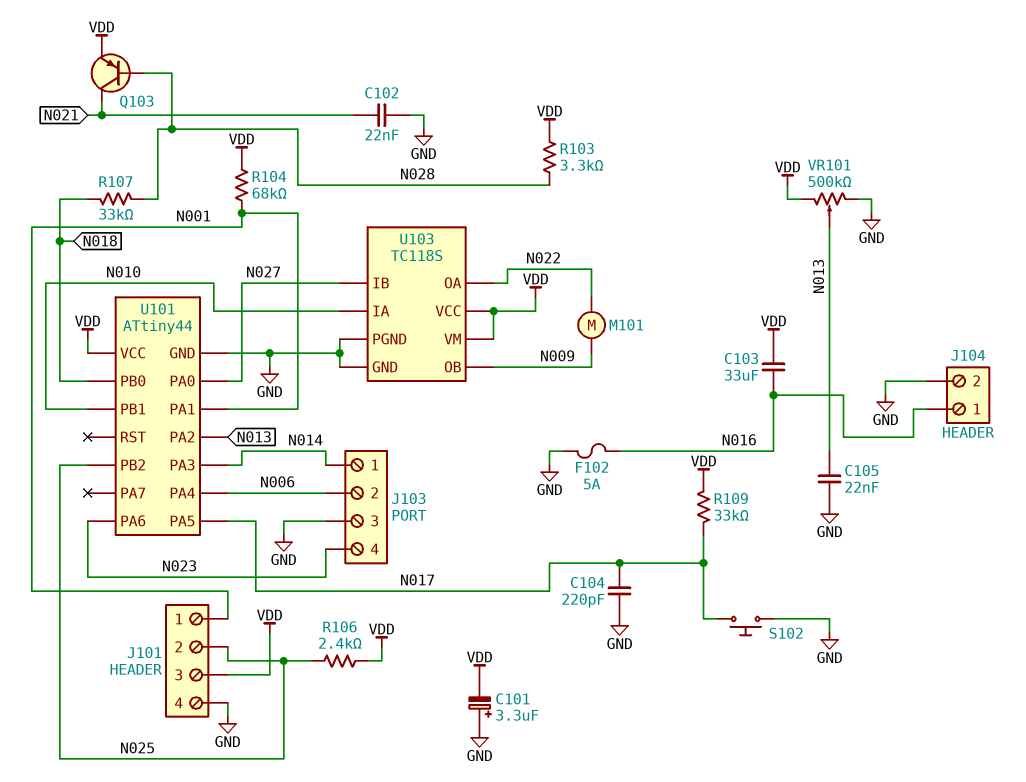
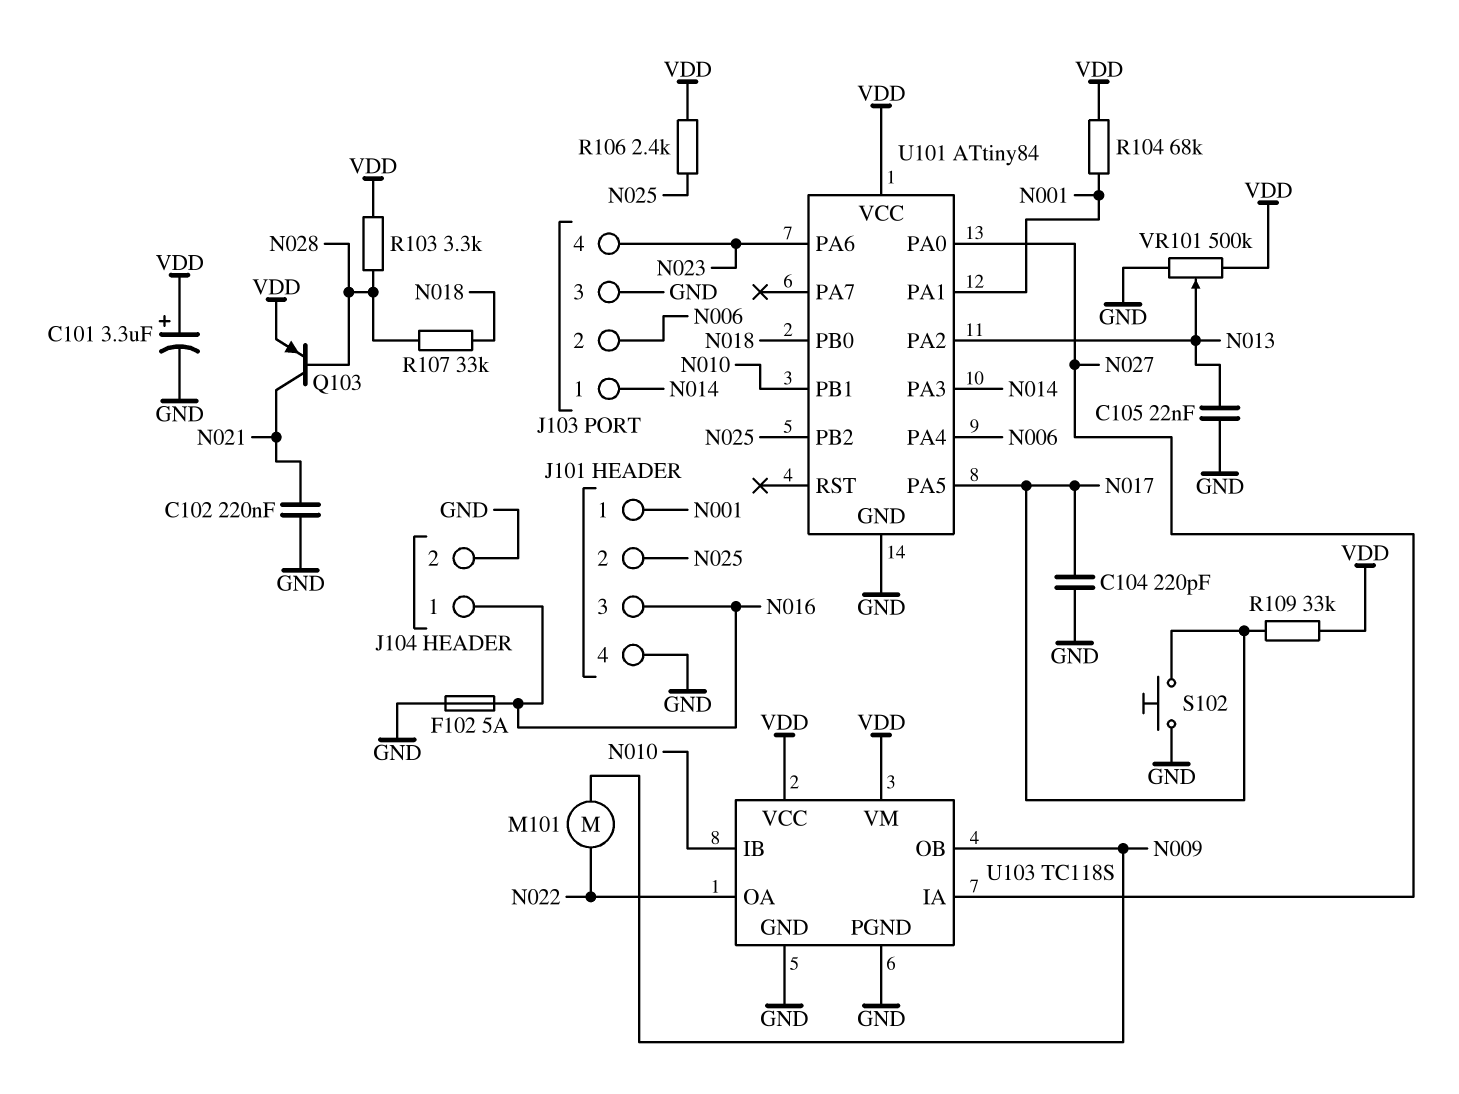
C101: 3.3uF (plus GND, minus VDD) -> 3.3uF (plus VDD, minus GND)
C102: 22nF (GND, N021) -> 220nF (GND, N021)
C103: 33uF (N016, VDD) -> none
J101 pin 3: VDD -> N016
U101: ATtiny44 -> ATtiny84
U103 pin IA: N010 -> N027
U103 pin IB: N027 -> N010

